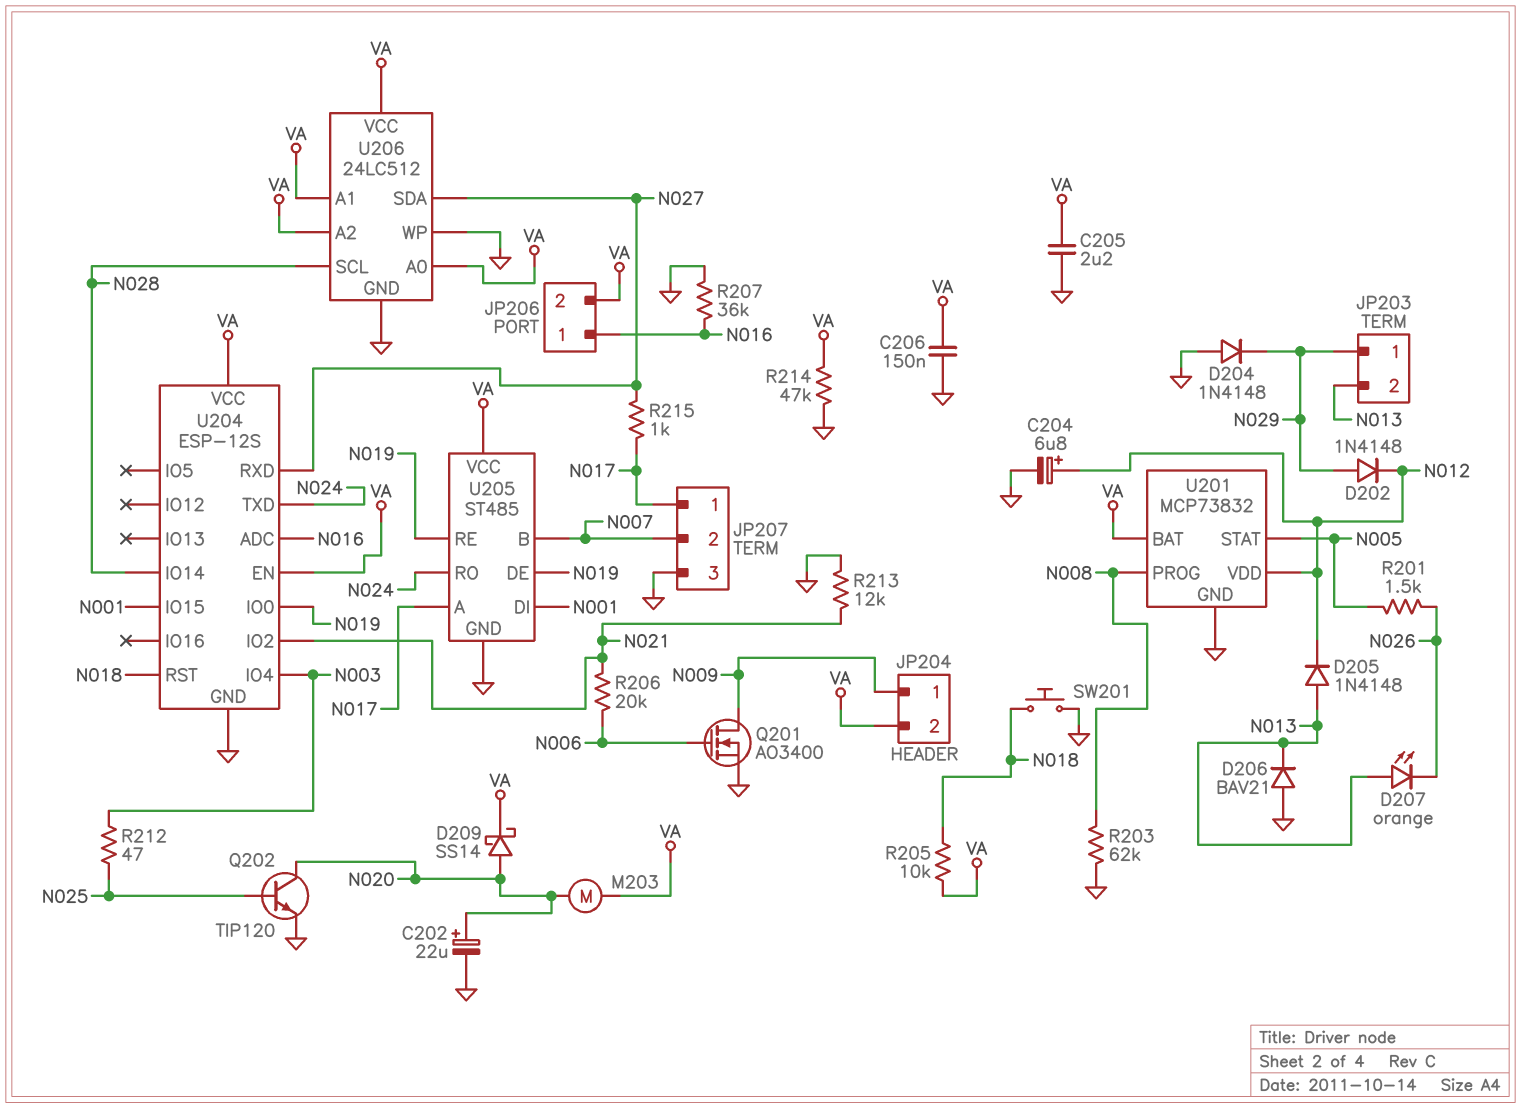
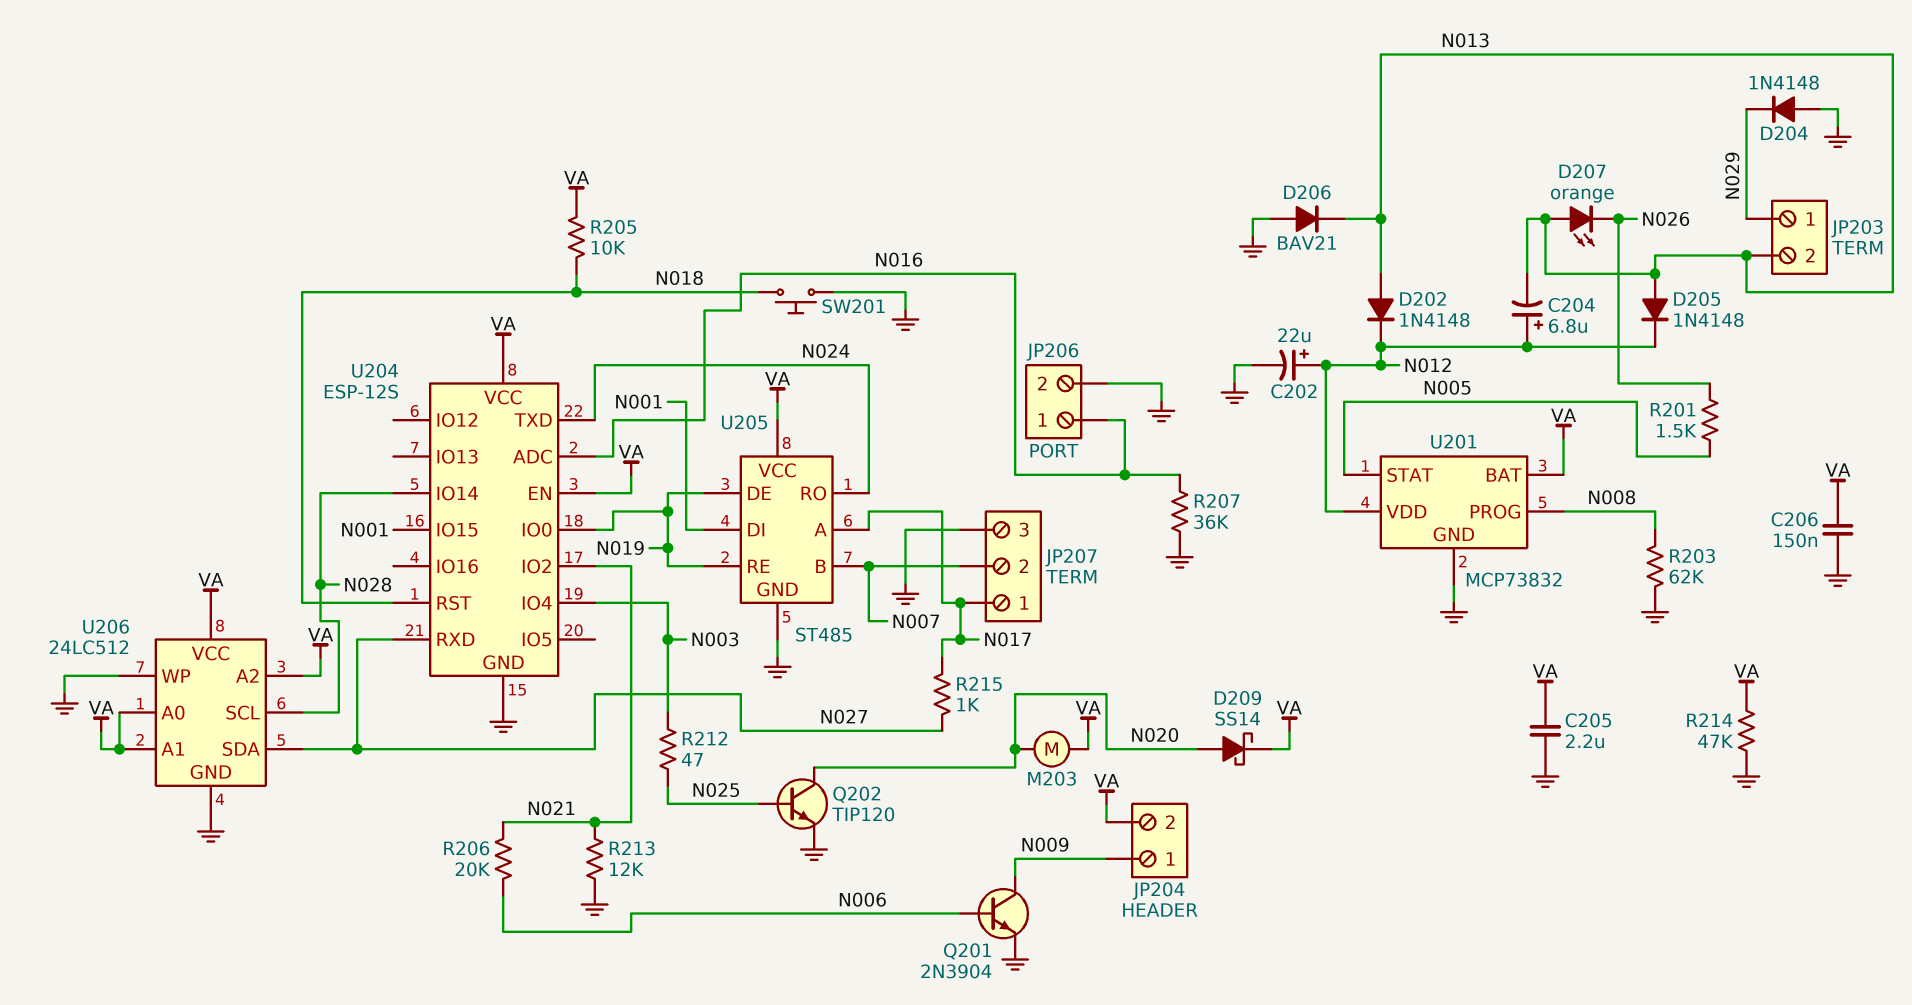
C202: 22uF (plus N020, minus GND) -> 22uF (plus N012, minus GND)
C204: 6.8uF (plus N012, minus GND) -> 6.8uF (plus N012, minus N013)
D202: diode 1N4148 (A N029, K N012) -> diode 1N4148 (A N013, K N012)
JP206 pin 2: VA -> GND
Q201: NMOS AO3400 (G N006, D N009, S GND) -> NPN 2N3904 (B N006, C N009, E GND)

